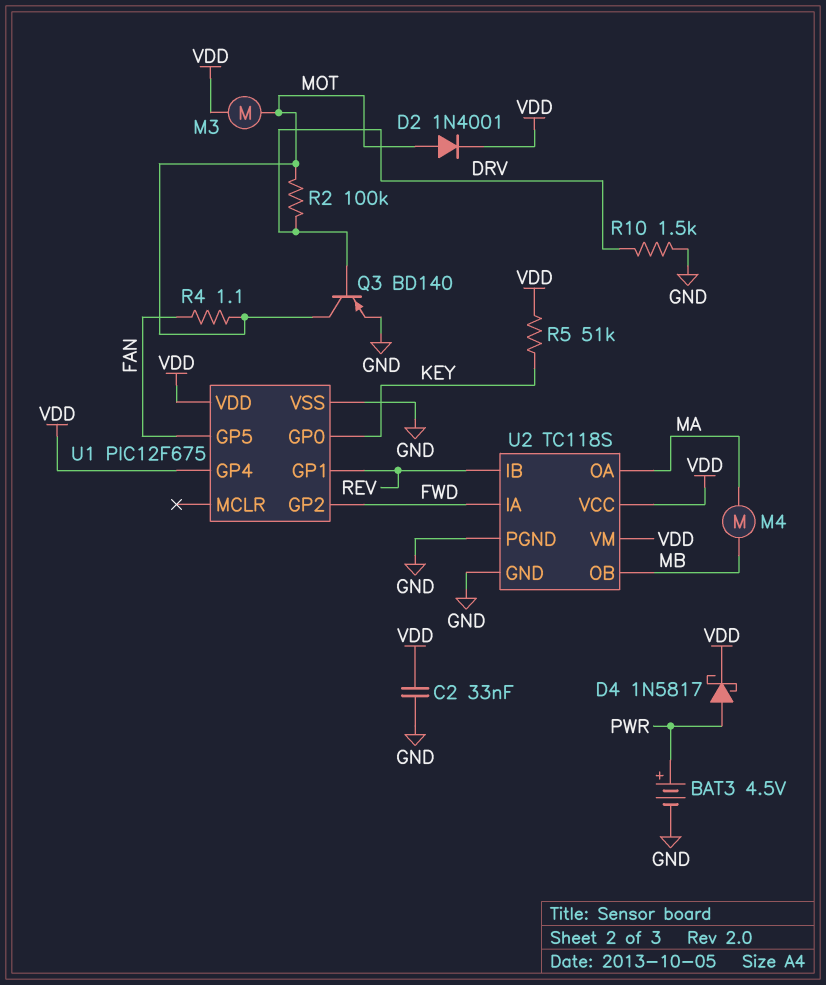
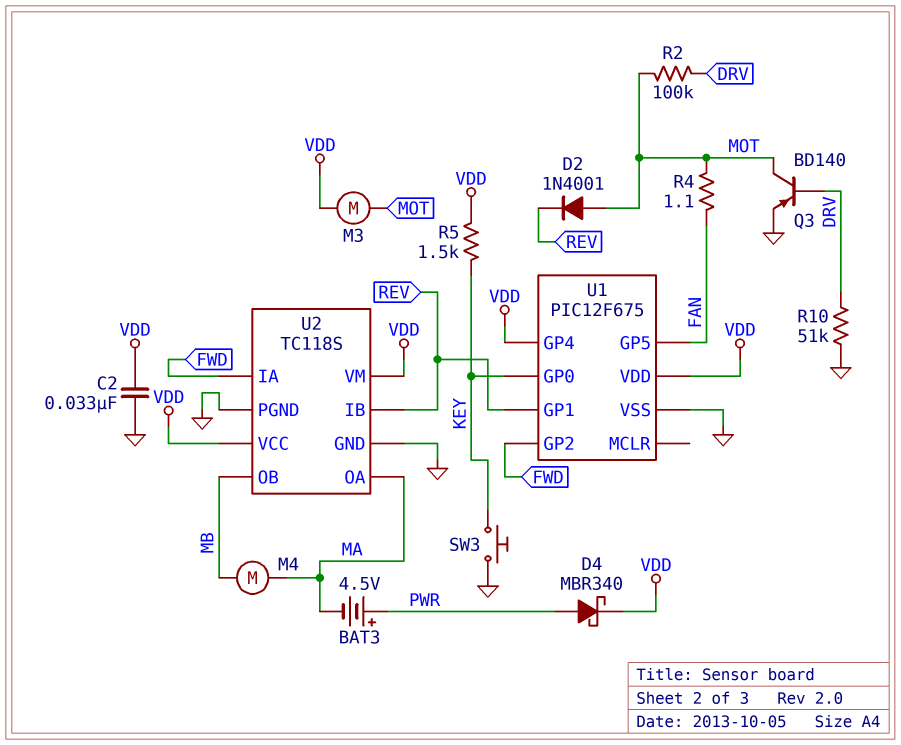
BAT3: 4.5V (plus PWR, minus GND) -> 4.5V (plus PWR, minus MA)
D2: diode 1N4001 (A MOT, K VDD) -> diode 1N4001 (A MOT, K REV)
D4: schottky 1N5817 (A PWR, K VDD) -> schottky MBR340 (A PWR, K VDD)
R5: 51k (KEY, VDD) -> 1.5k (KEY, VDD)
R10: 1.5k (DRV, GND) -> 51k (DRV, GND)
SW3: none -> button (GND, KEY)

